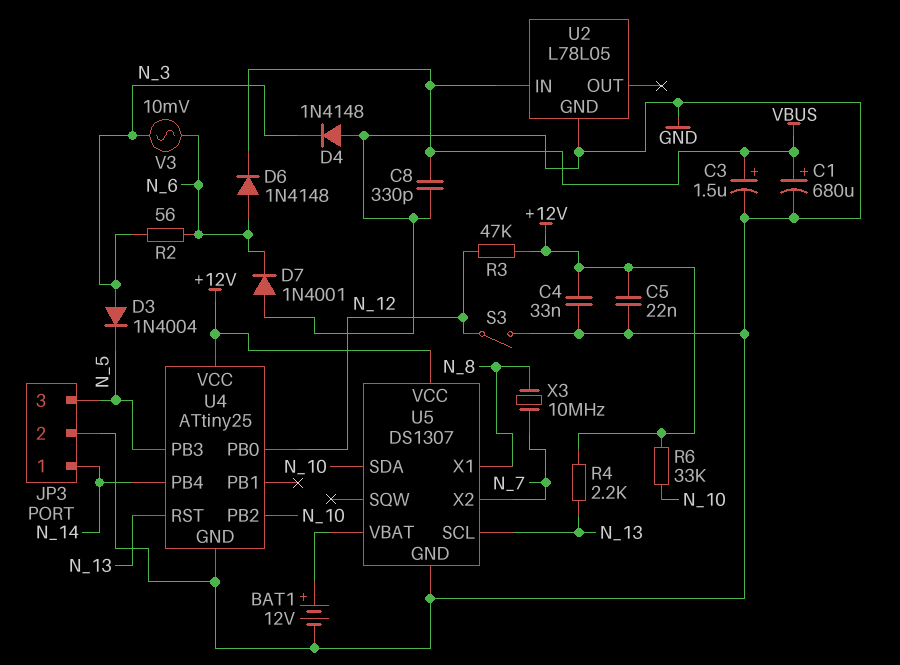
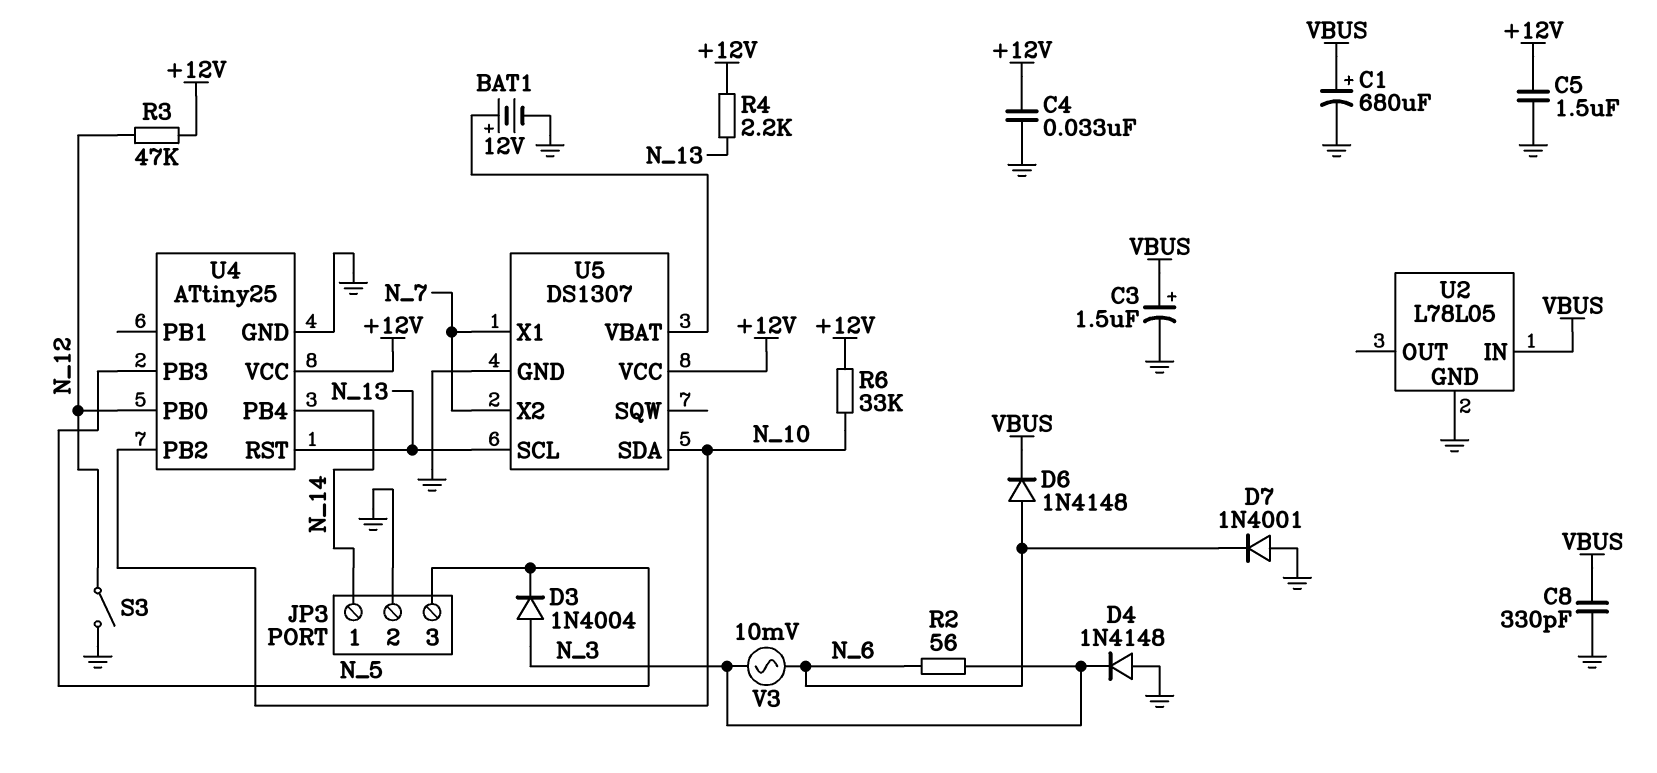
C5: 22nF (+12V, GND) -> 1.5uF (+12V, GND)
U5 pin X1: N_8 -> N_7
X3: 10MHz (N_7, N_8) -> none

